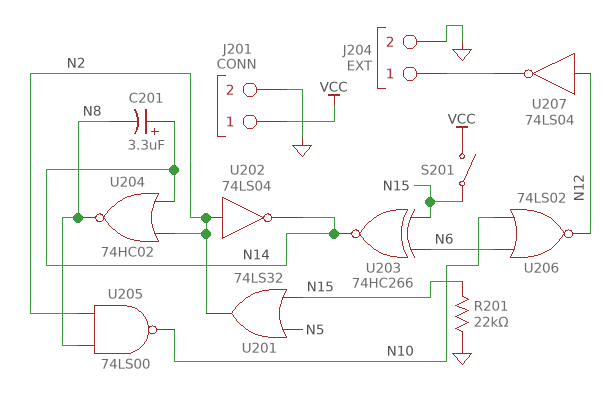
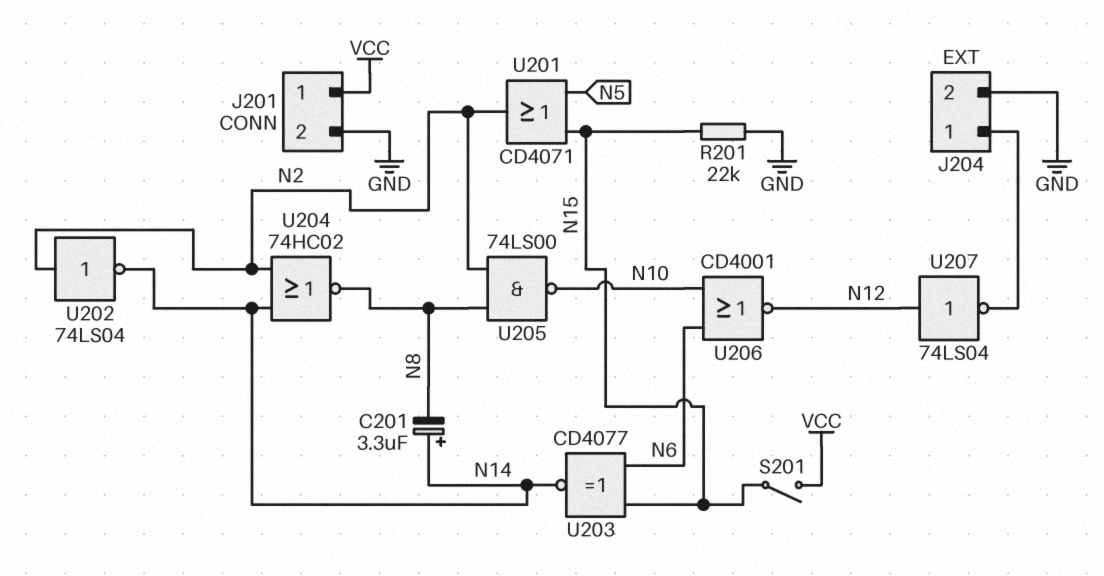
U201: OR 74LS32 (in N5, in N15, out N2) -> OR CD4071 (in N5, in N15, out N2)
U203: XNOR 74HC266 (in N6, in N15, out N14) -> XNOR CD4077 (in N6, in N15, out N14)
U206: NOR 74LS02 (in N6, in N10, out N12) -> NOR CD4001 (in N6, in N10, out N12)

